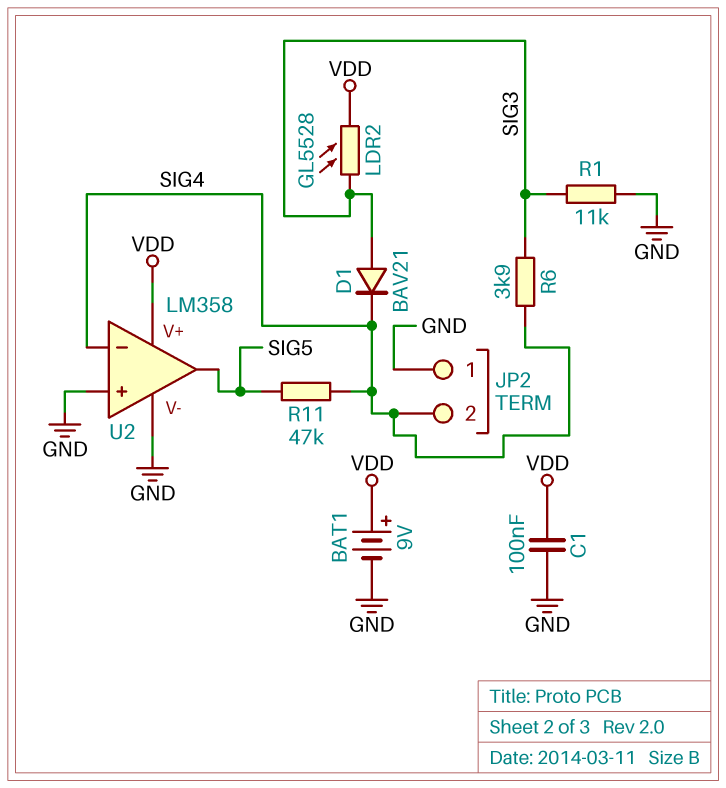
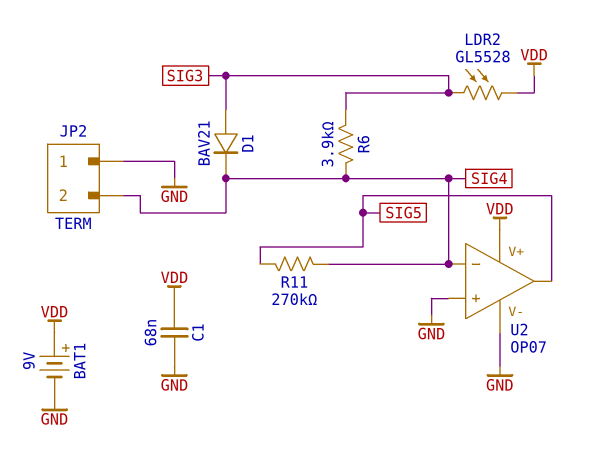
C1: 100nF (GND, VDD) -> 68nF (GND, VDD)
R1: 11k (GND, SIG3) -> none
R11: 47k (SIG4, SIG5) -> 270k (SIG4, SIG5)
U2: LM358 -> OP07

